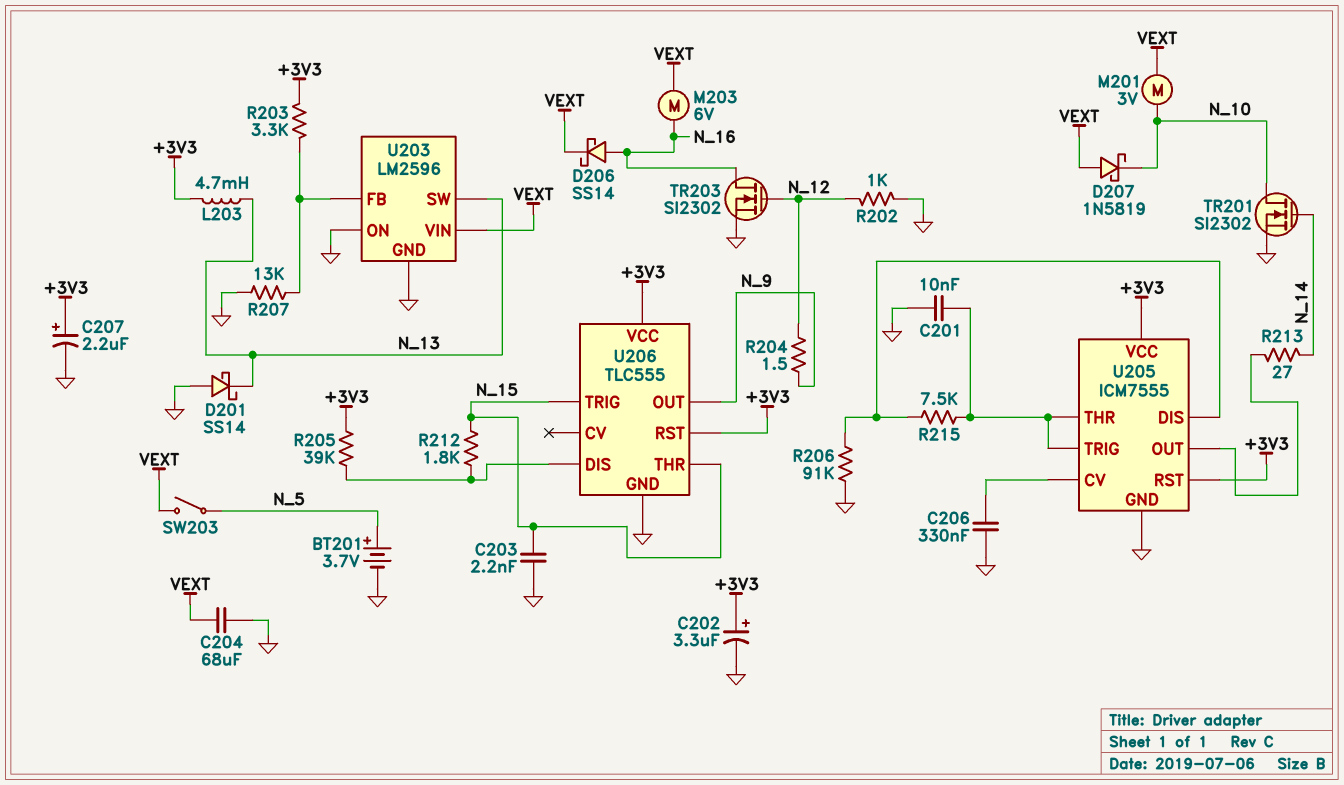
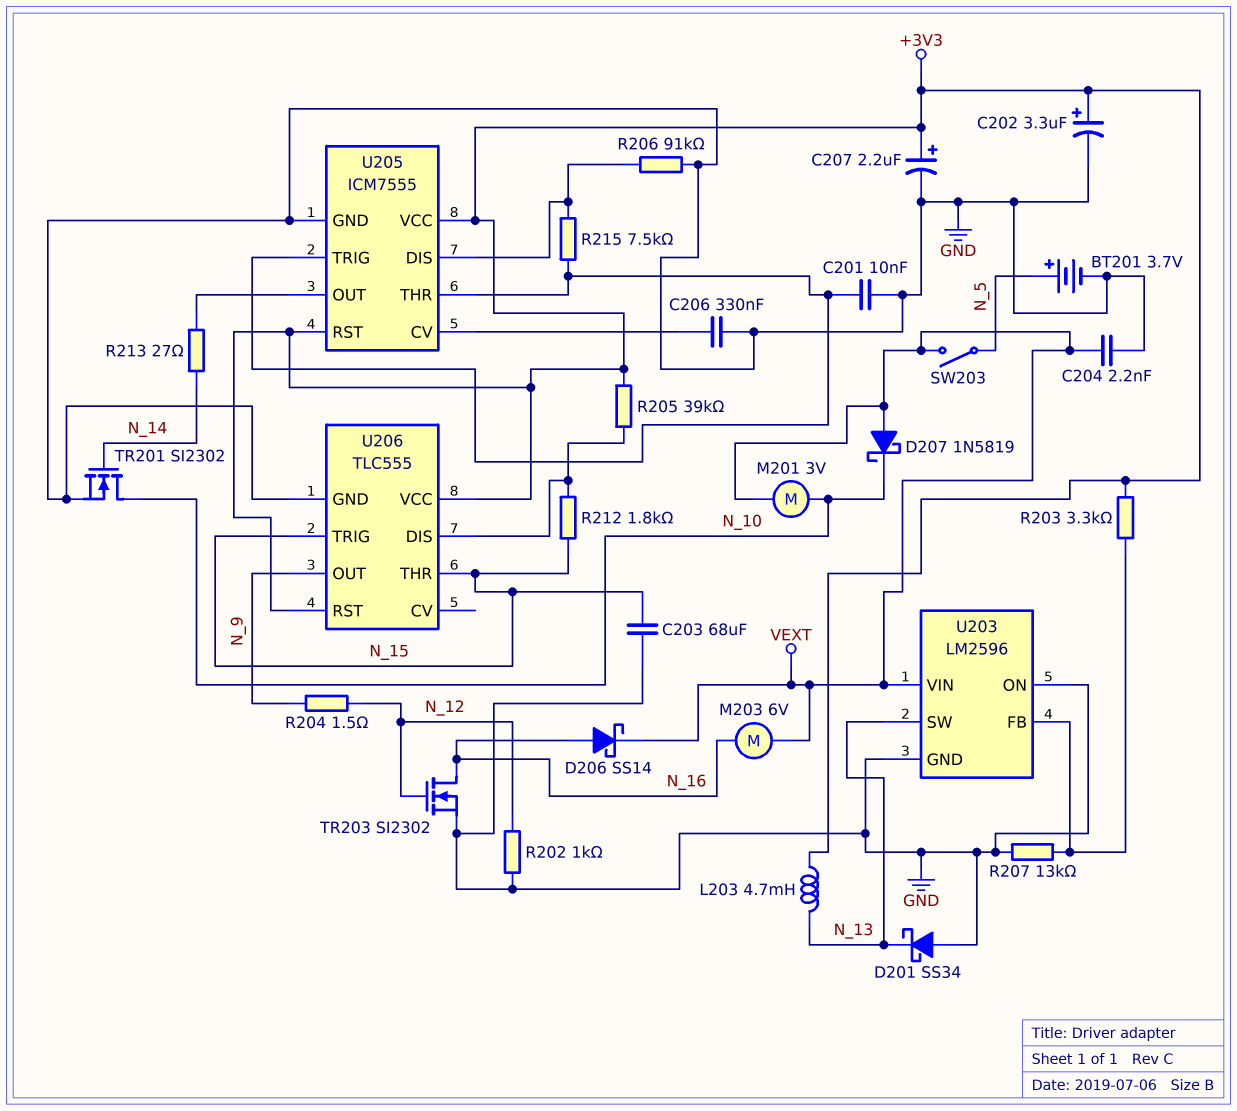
C203: 2.2nF (GND, N_15) -> 68uF (GND, N_15)
C204: 68uF (GND, VEXT) -> 2.2nF (GND, VEXT)
D201: schottky SS14 (A GND, K N_13) -> schottky SS34 (A GND, K N_13)

